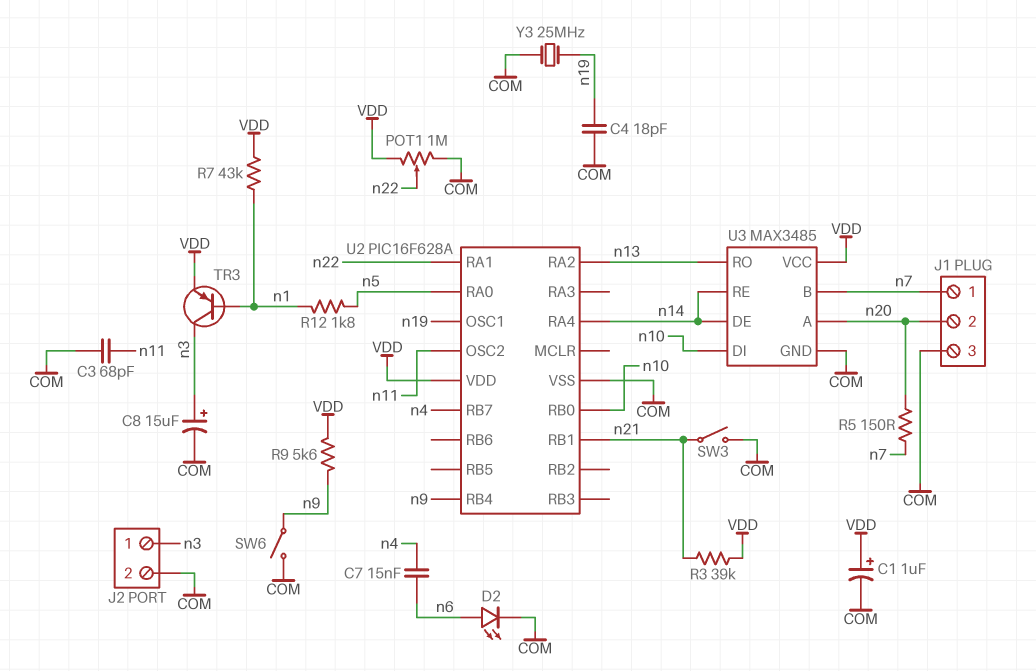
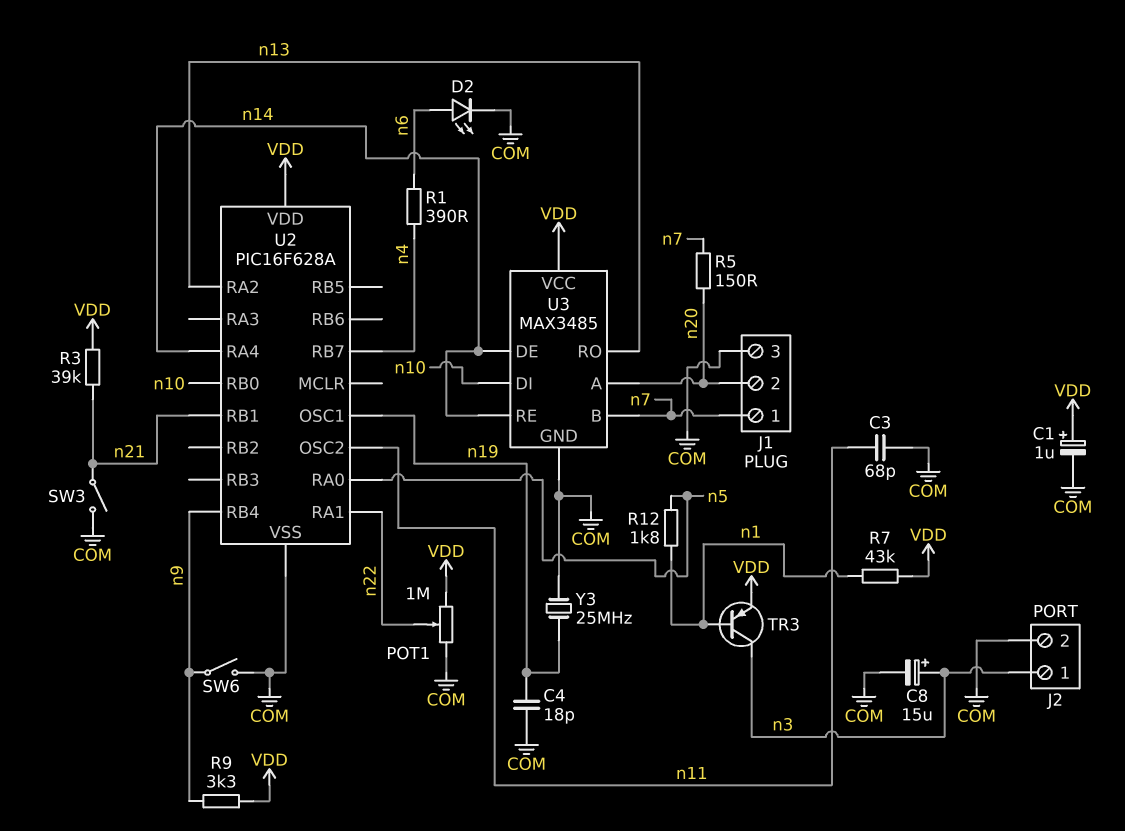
C7: 15nF (n4, n6) -> none
R1: none -> 390 (n4, n6)
R9: 5.6k (VDD, n9) -> 3.3k (VDD, n9)

